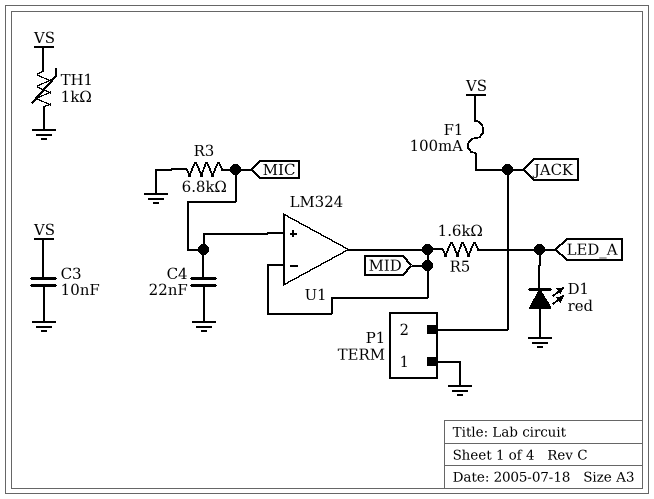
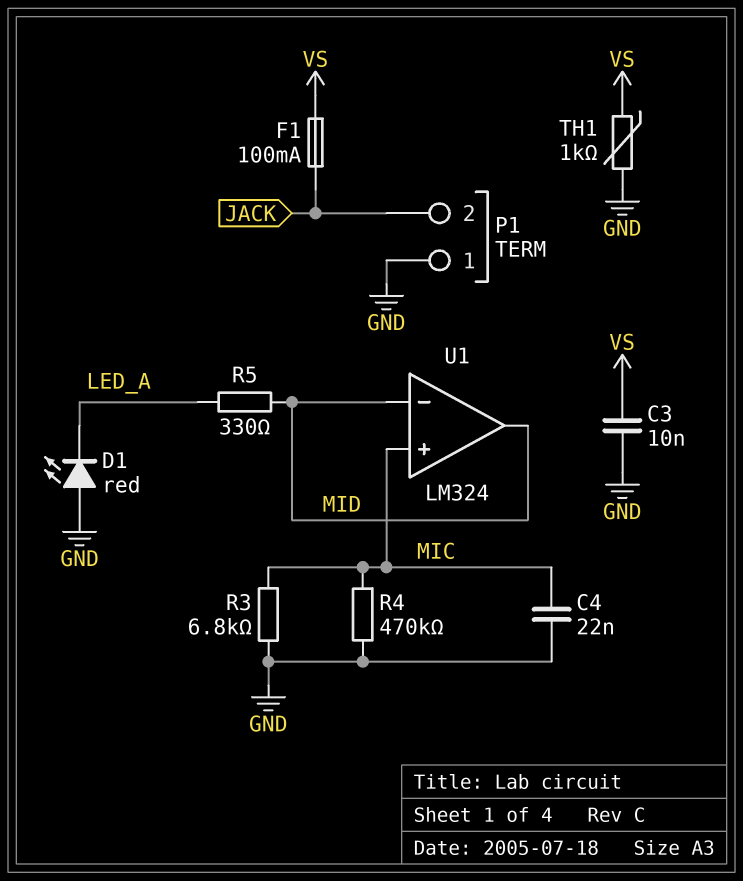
R4: none -> 470k (GND, MIC)
R5: 1.6k (LED_A, MID) -> 330 (LED_A, MID)

